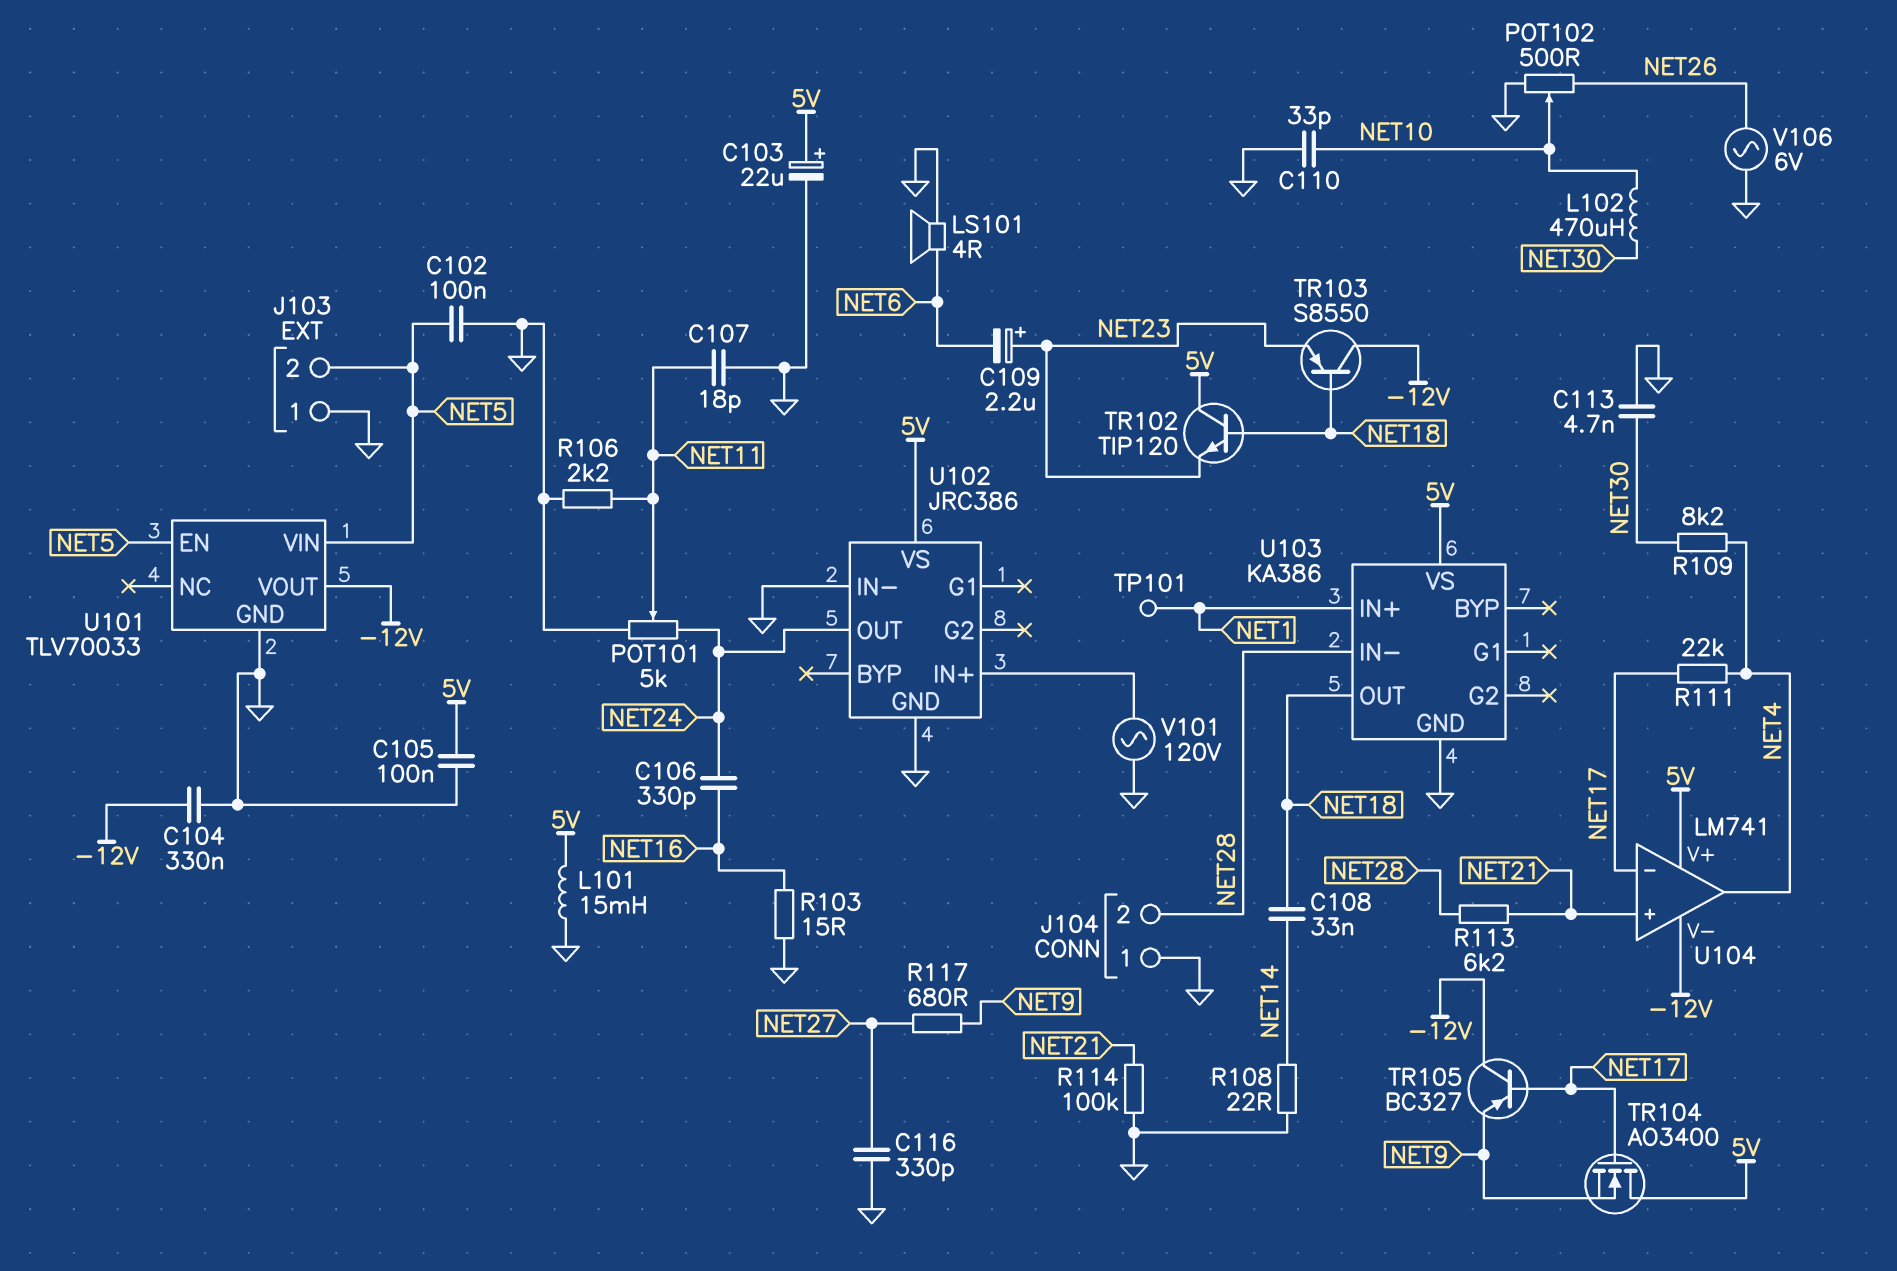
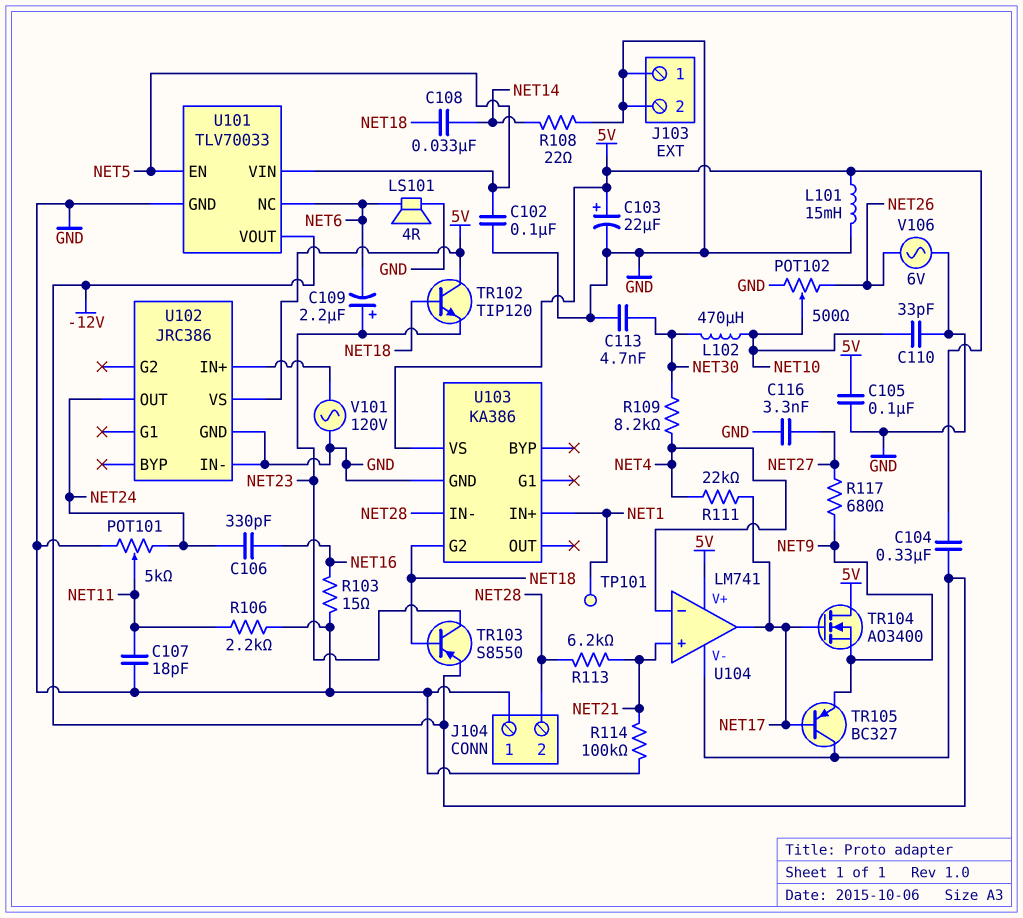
C104: 330nF (-12V, GND) -> 330nF (-12V, 5V)
C116: 330pF (GND, NET27) -> 3.3nF (GND, NET27)
J103 pin 2: NET5 -> GND
TR103: PNP S8550 (B NET18, C -12V, E NET23) -> PNP S8550 (B NET18, C NET23, E -12V)
U101 pin NC: none -> NET6
U103 pin G2: none -> NET18
U103 pin OUT: NET18 -> none
U104 pin in-: NET17 -> NET4
U104 pin out: NET4 -> NET17

